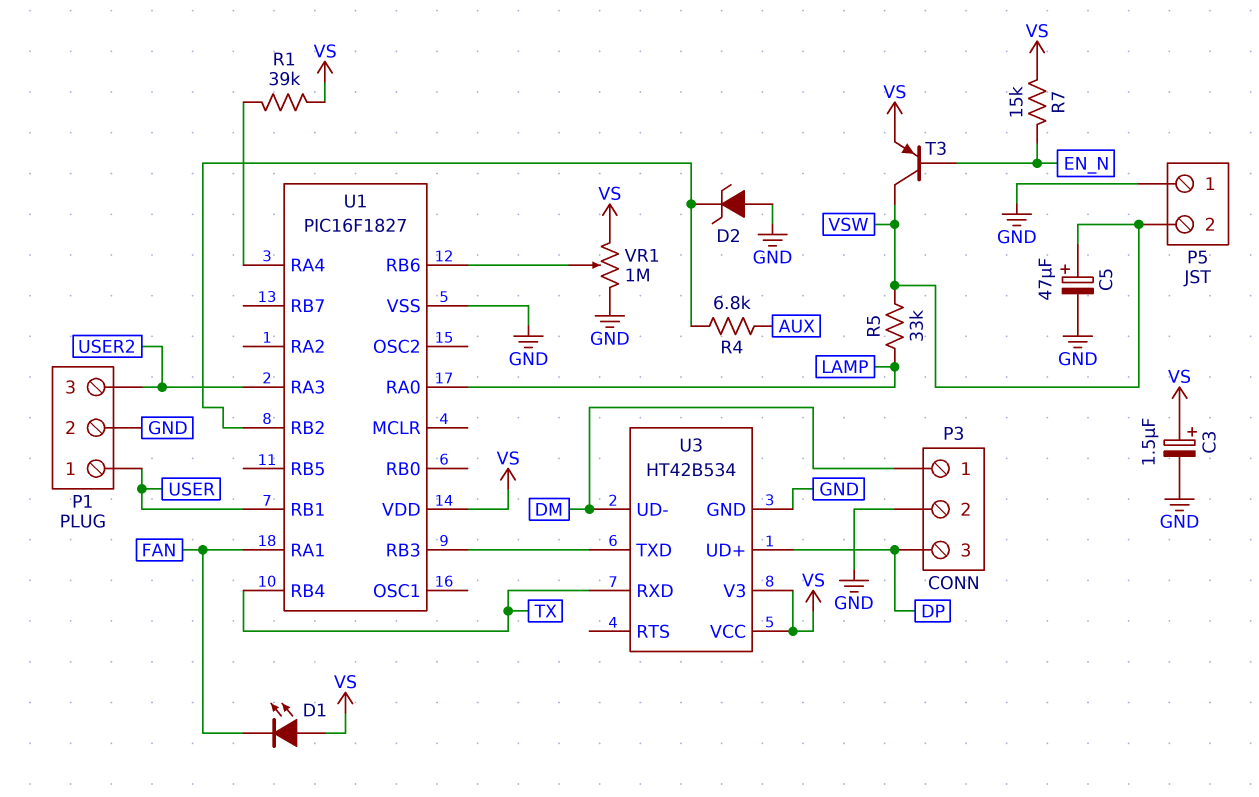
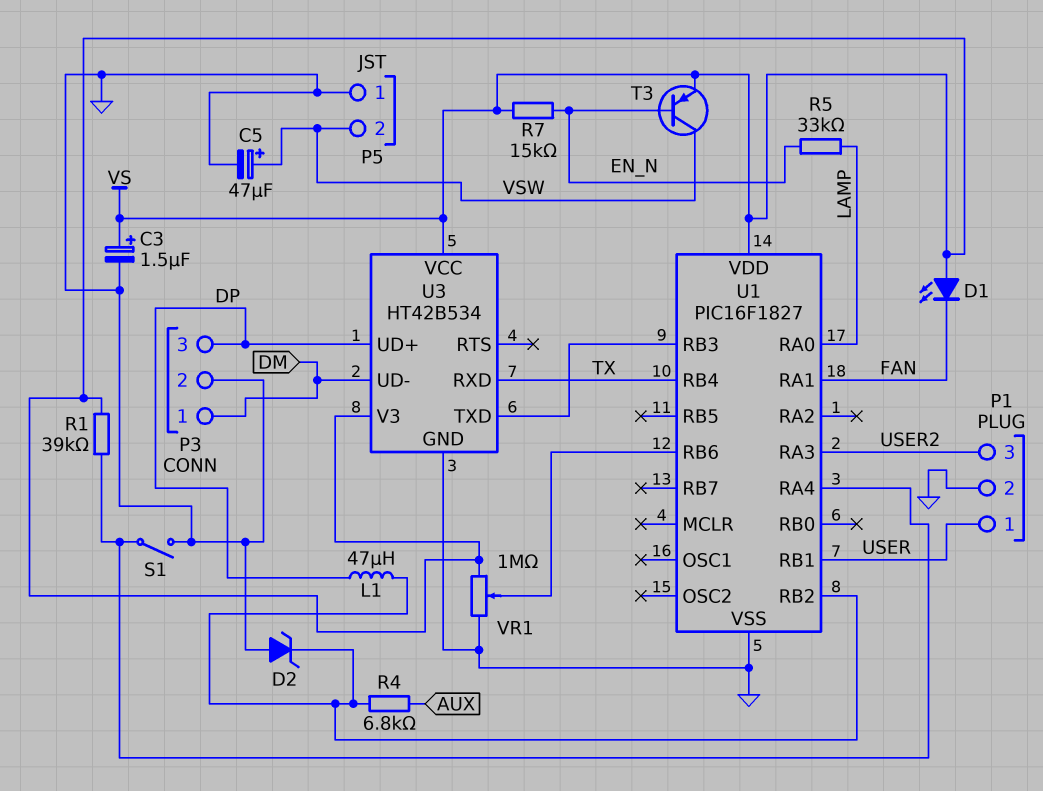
L1: none -> 47uH (DP, U1/RB2)
R5: 33k (LAMP, VSW) -> 33k (EN_N, LAMP)
S1: none -> switch (GND, U1/RA4)

